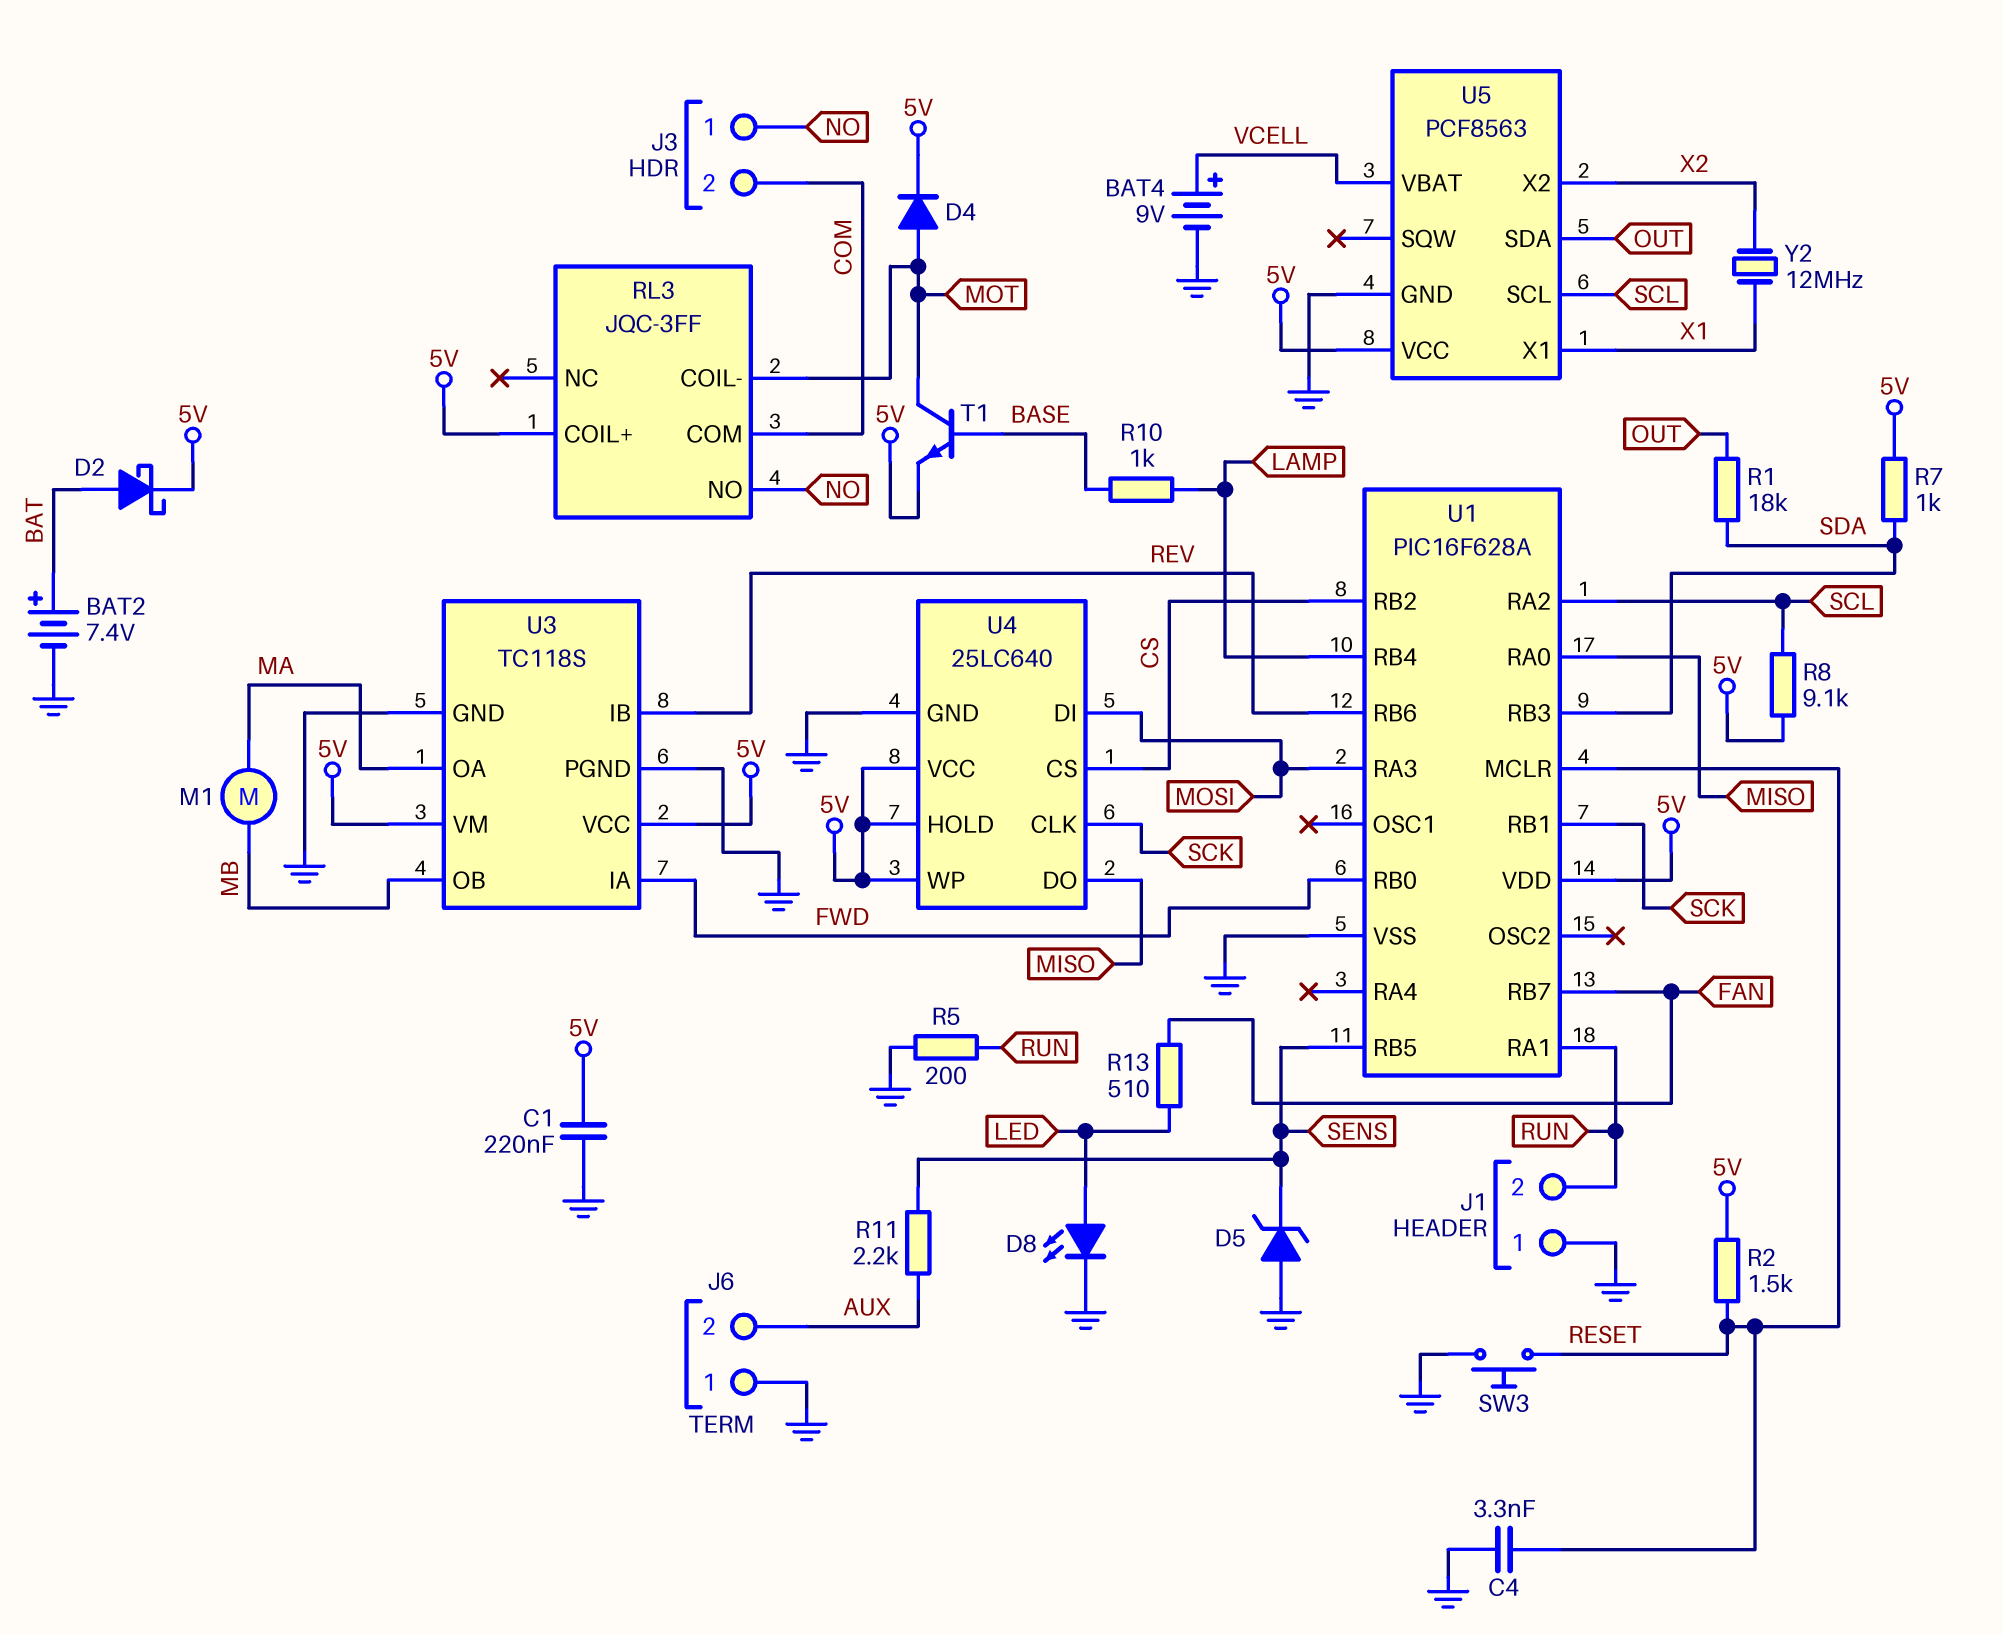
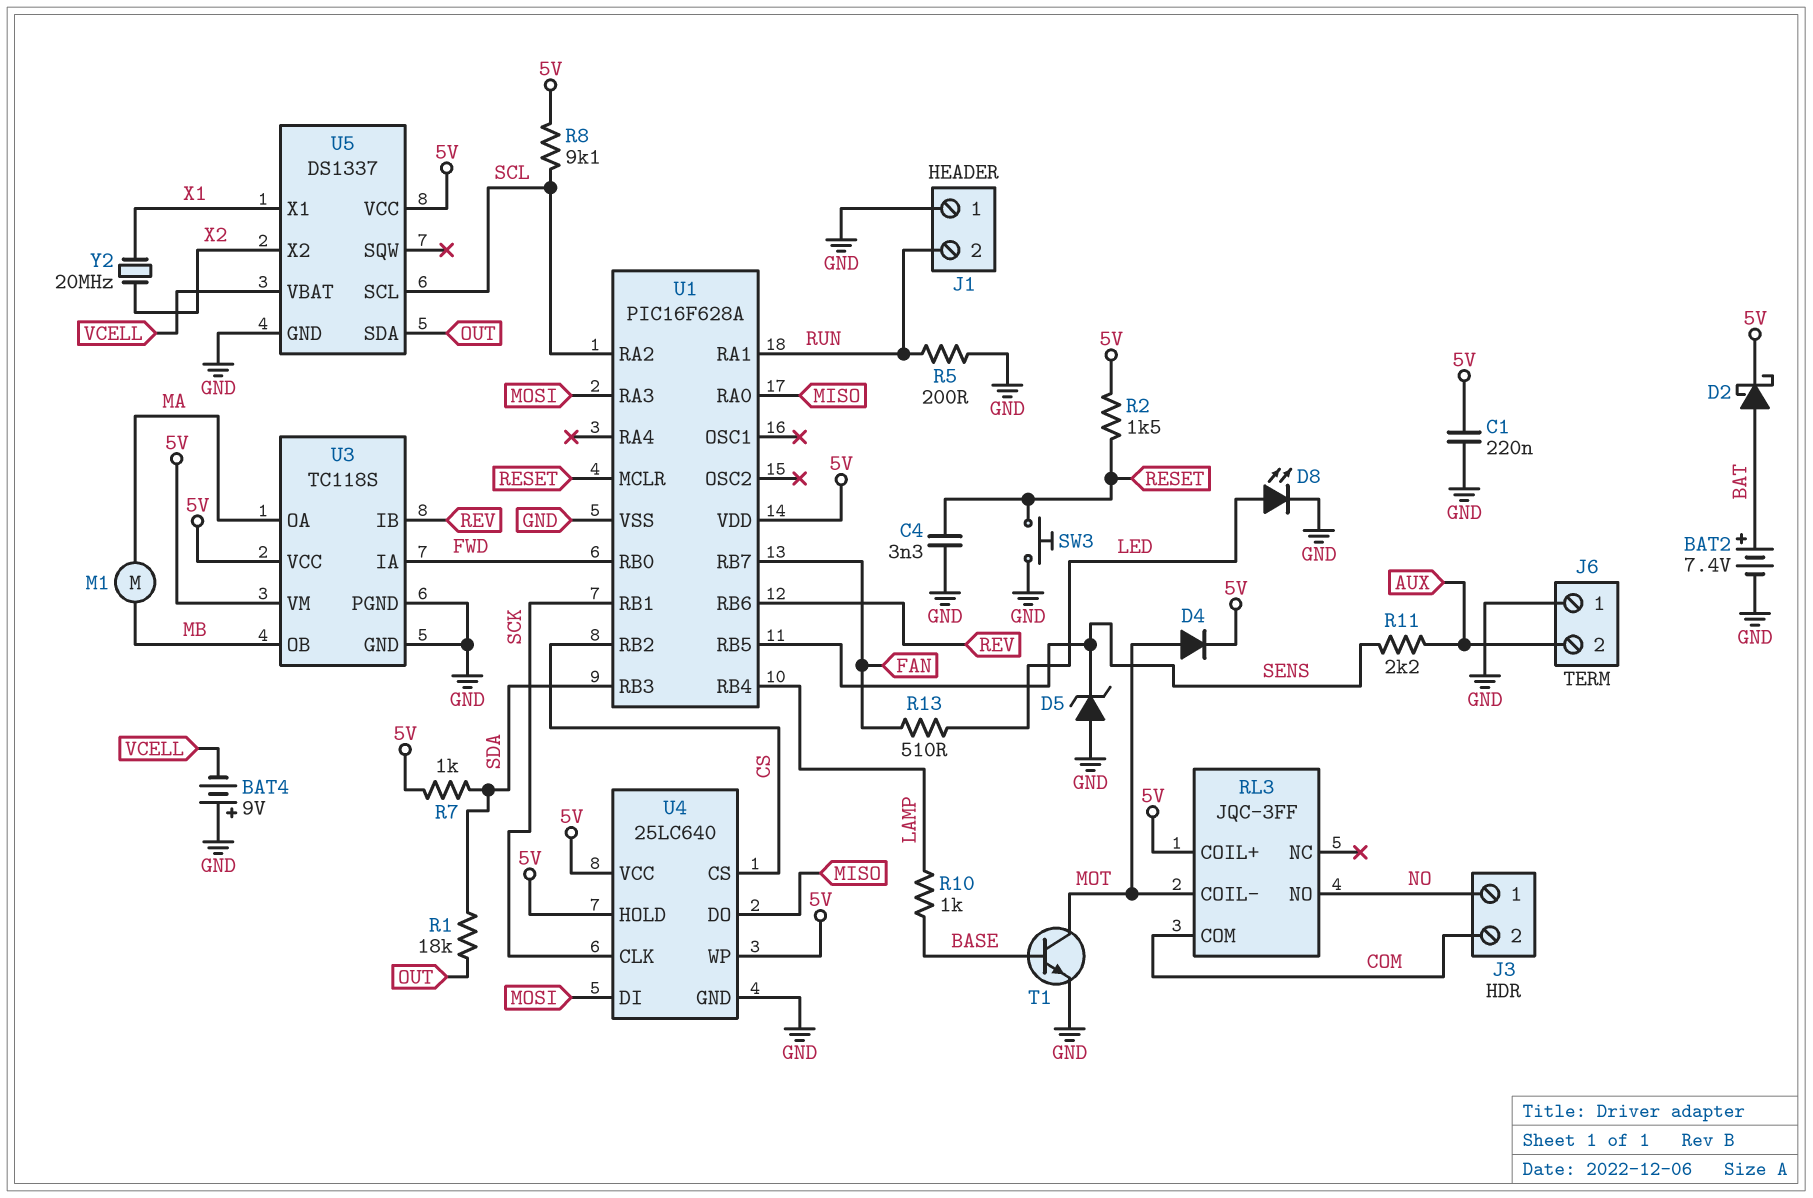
BAT4: 9V (plus VCELL, minus GND) -> 9V (plus GND, minus VCELL)
T1: NPN (B BASE, C MOT, E 5V) -> NPN (B BASE, C MOT, E GND)
U5: PCF8563 -> DS1337
Y2: 12MHz (X1, X2) -> 20MHz (X1, X2)

